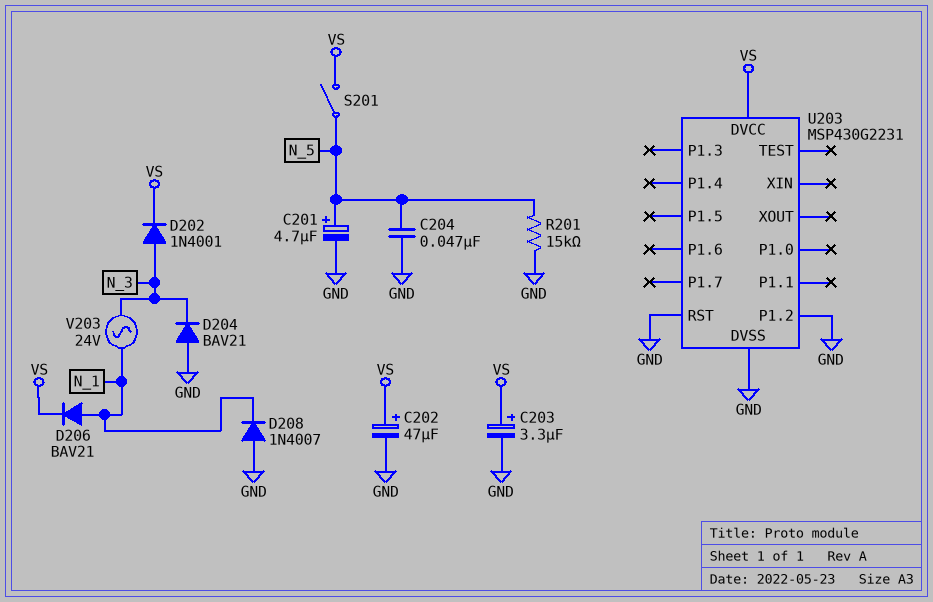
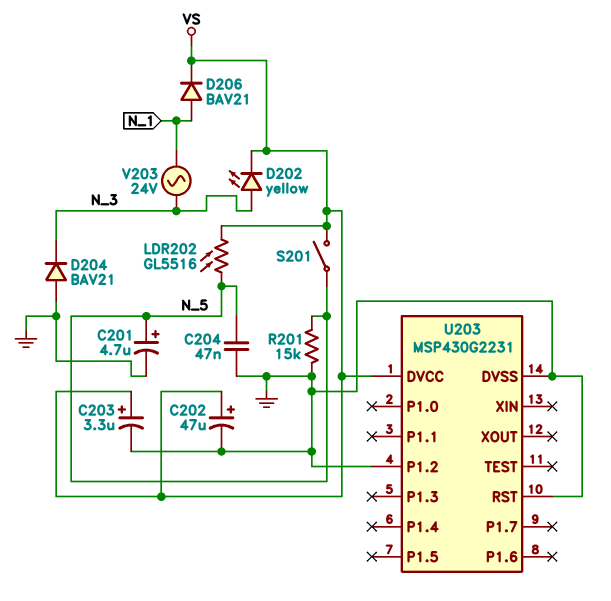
D202: diode 1N4001 (A N_3, K VS) -> LED yellow (A N_3, K VS)
D208: diode 1N4007 (A GND, K N_1) -> none
LDR202: none -> GL5516 (N_5, VS)

